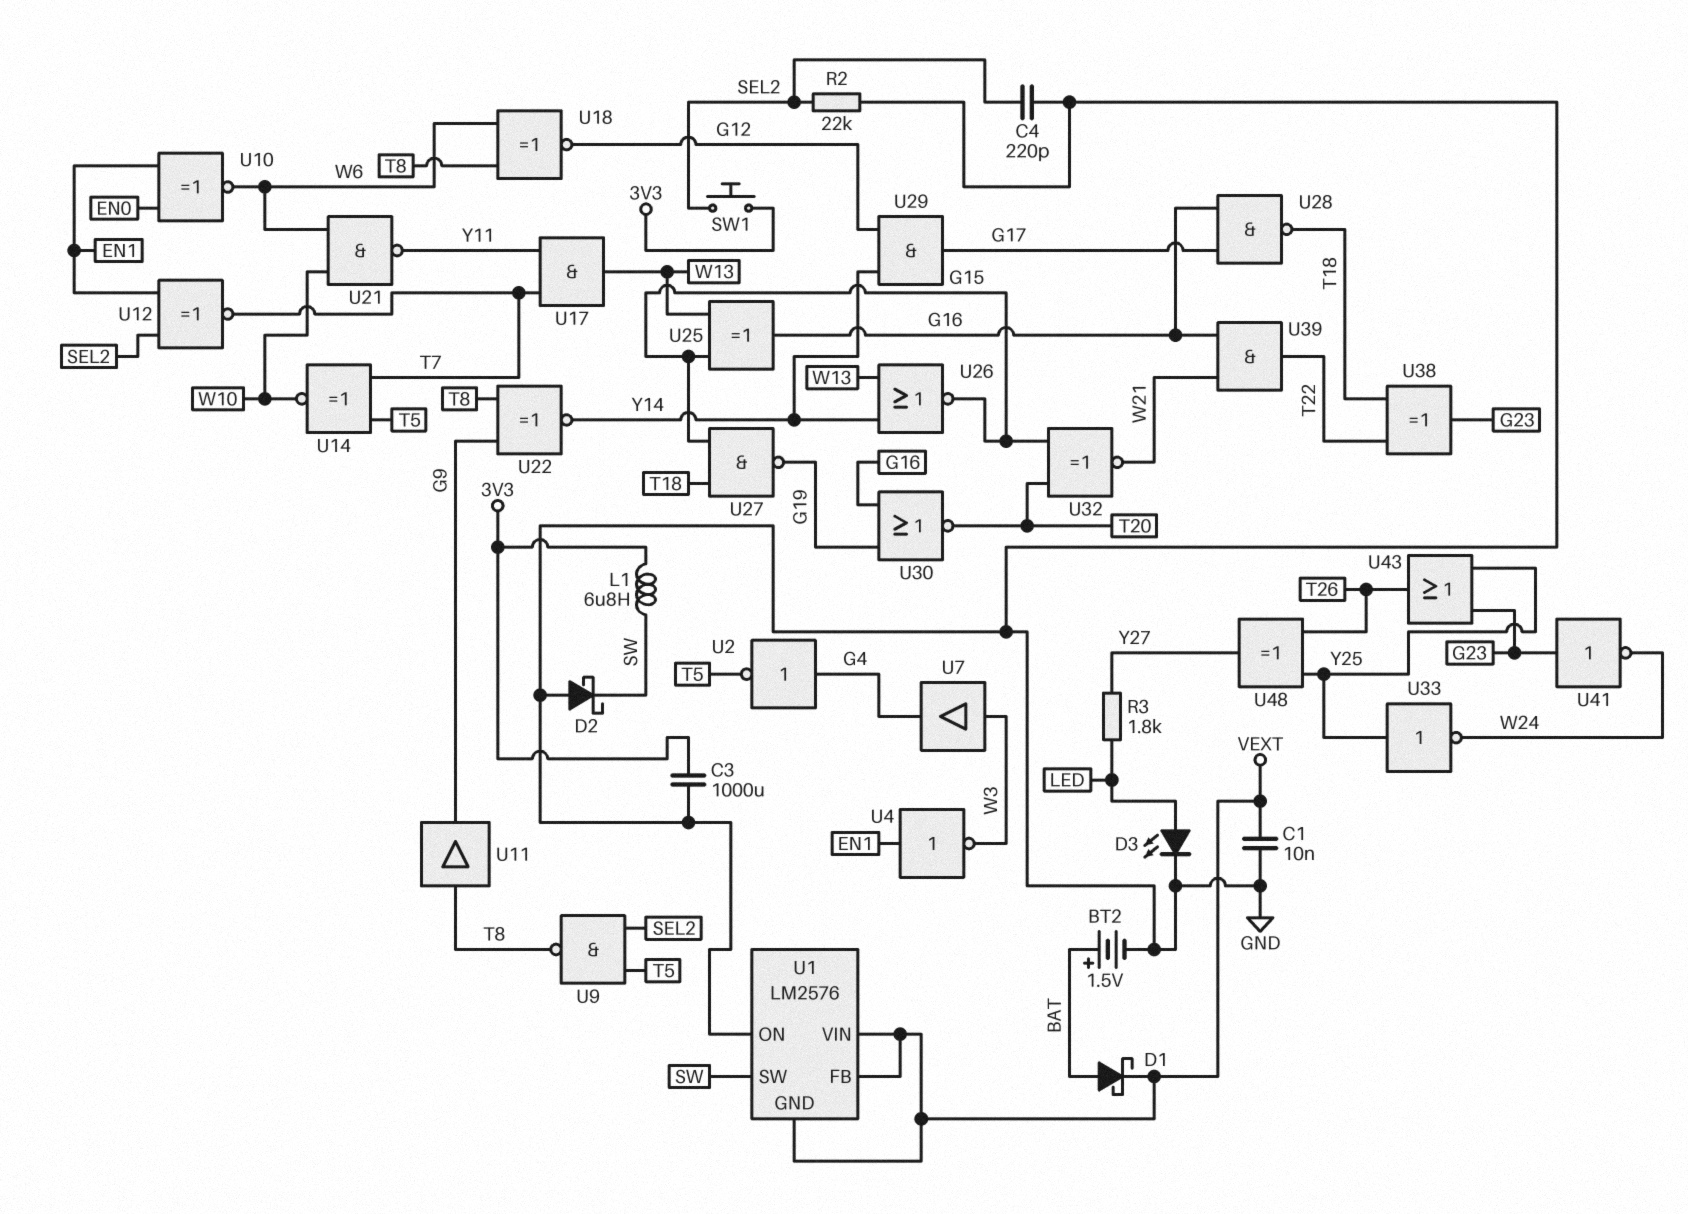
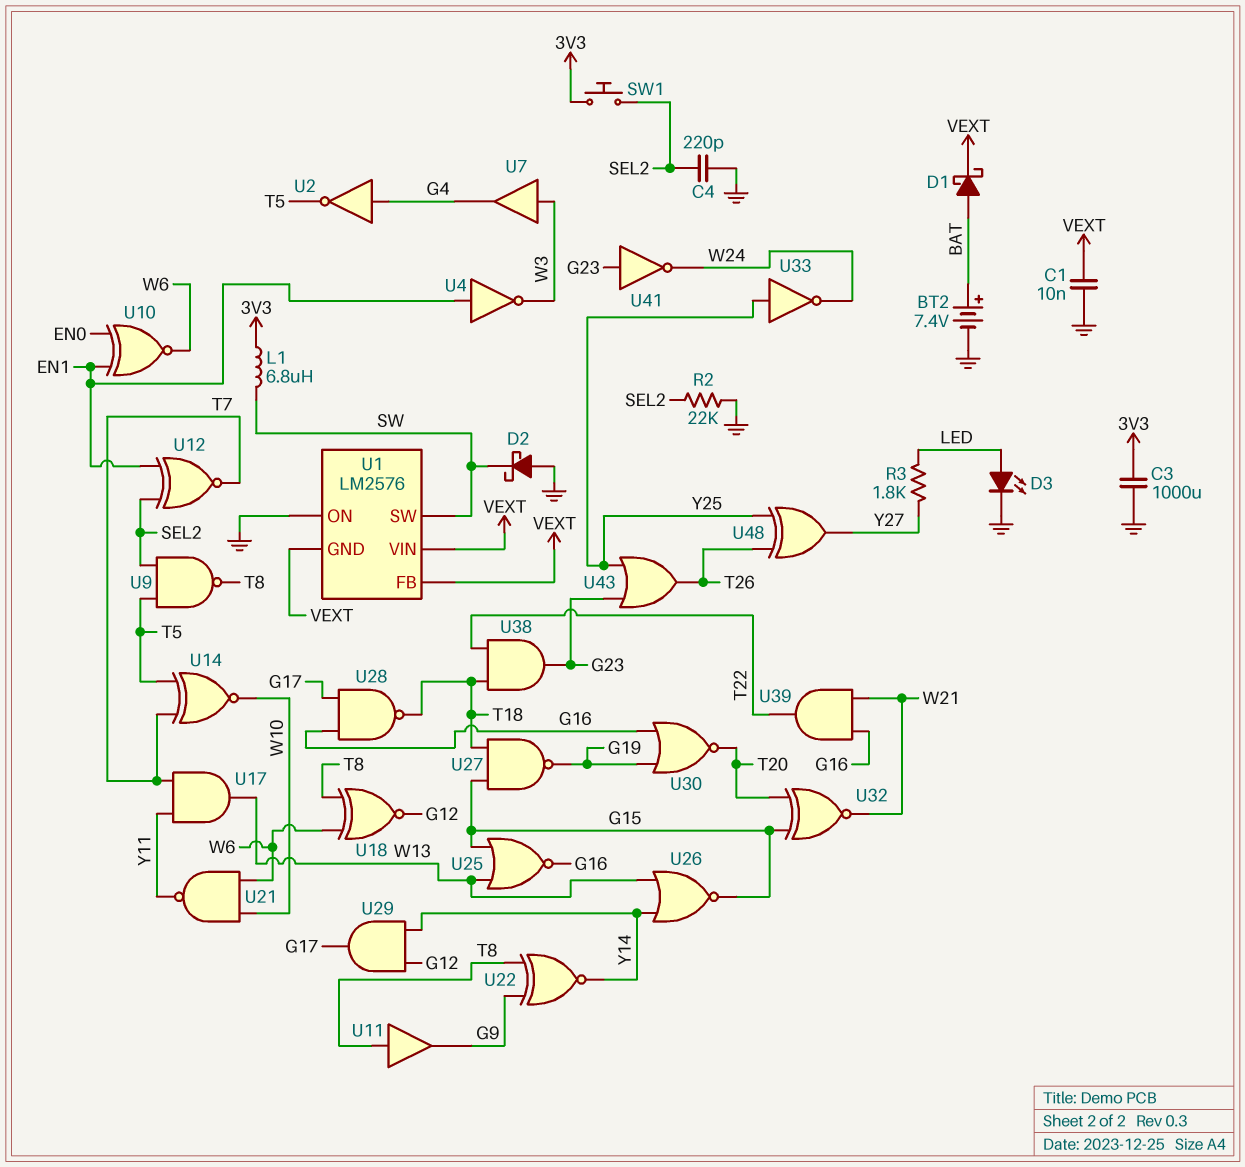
BT2: 1.5V (plus BAT, minus GND) -> 7.4V (plus BAT, minus GND)
U25: XOR (in G15, in W13, out G16) -> NOR (in G15, in W13, out G16)
U38: XOR (in T18, in T22, out G23) -> AND (in T18, in T22, out G23)

